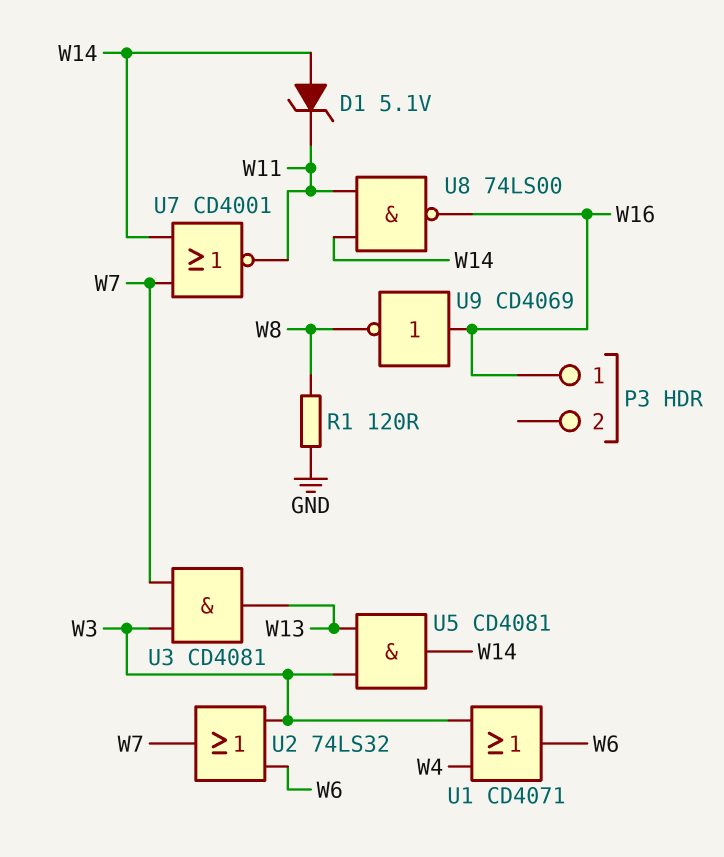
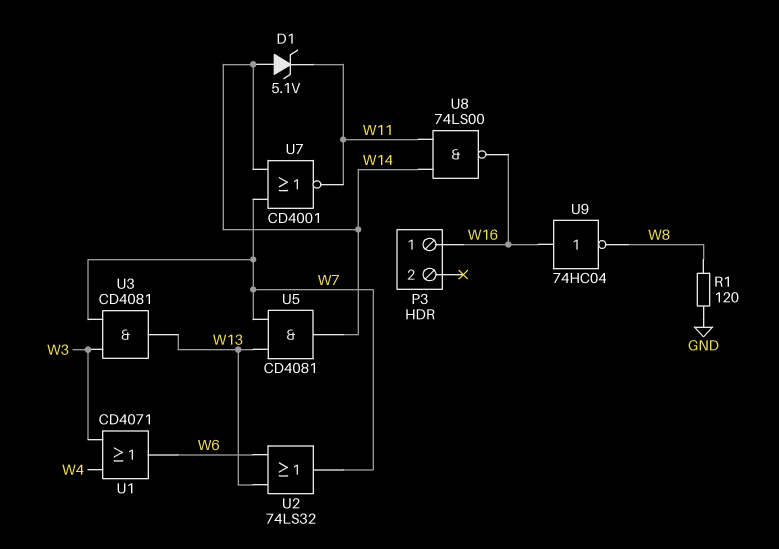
U2: OR 74LS32 (in W3, in W6, out W7) -> OR 74LS32 (in W6, in W13, out W7)
U5: AND CD4081 (in W3, in W13, out W14) -> AND CD4081 (in W7, in W13, out W14)
U9: NOT CD4069 (in W16, out W8) -> NOT 74HC04 (in W16, out W8)

